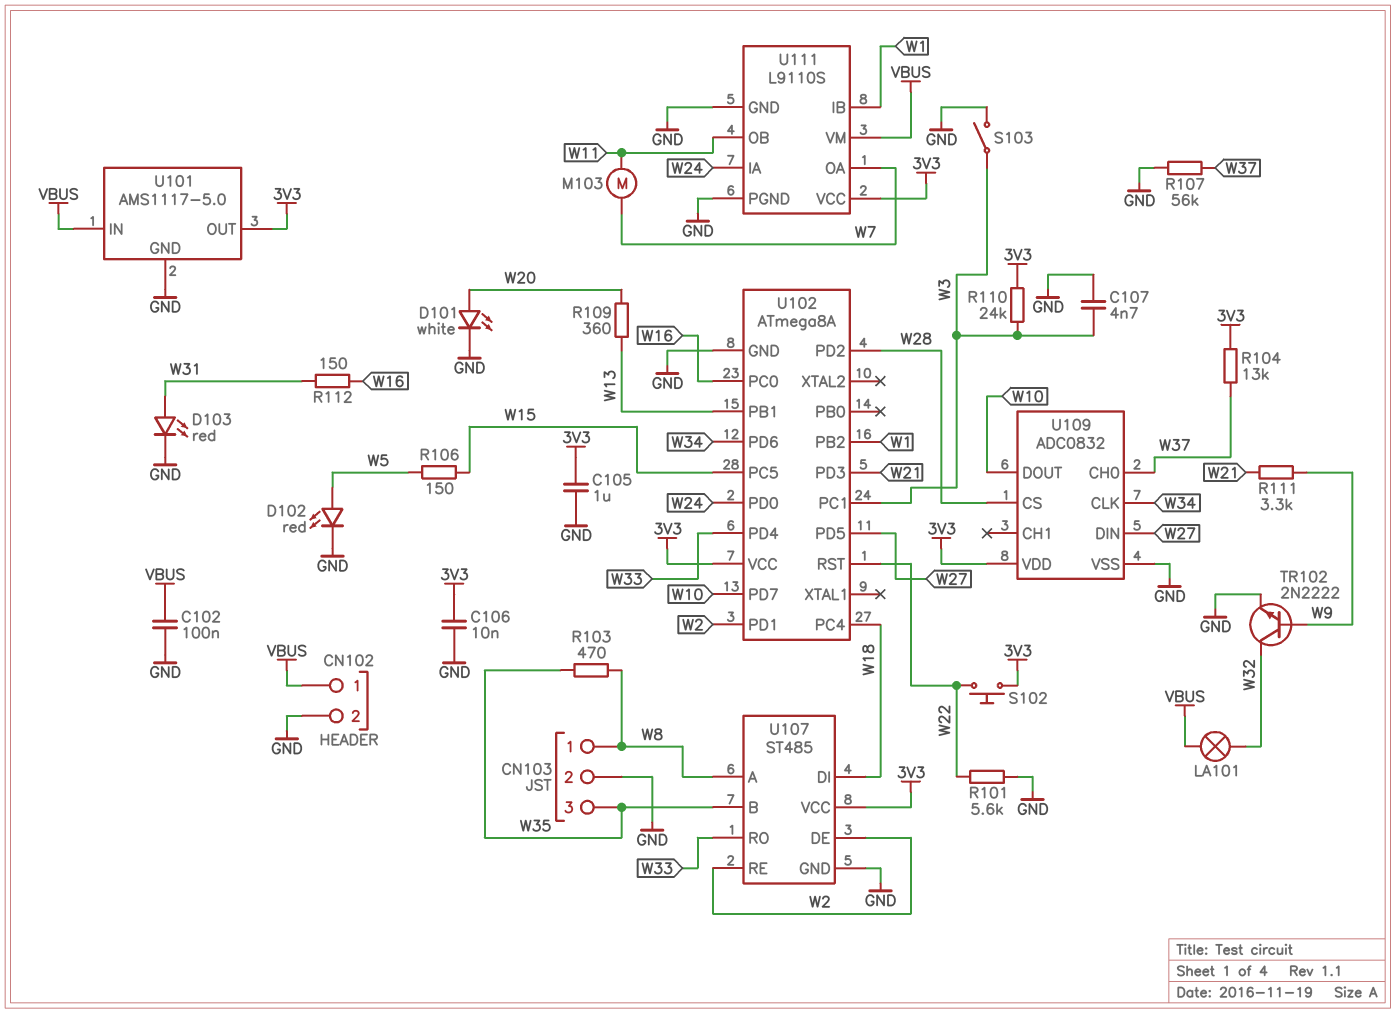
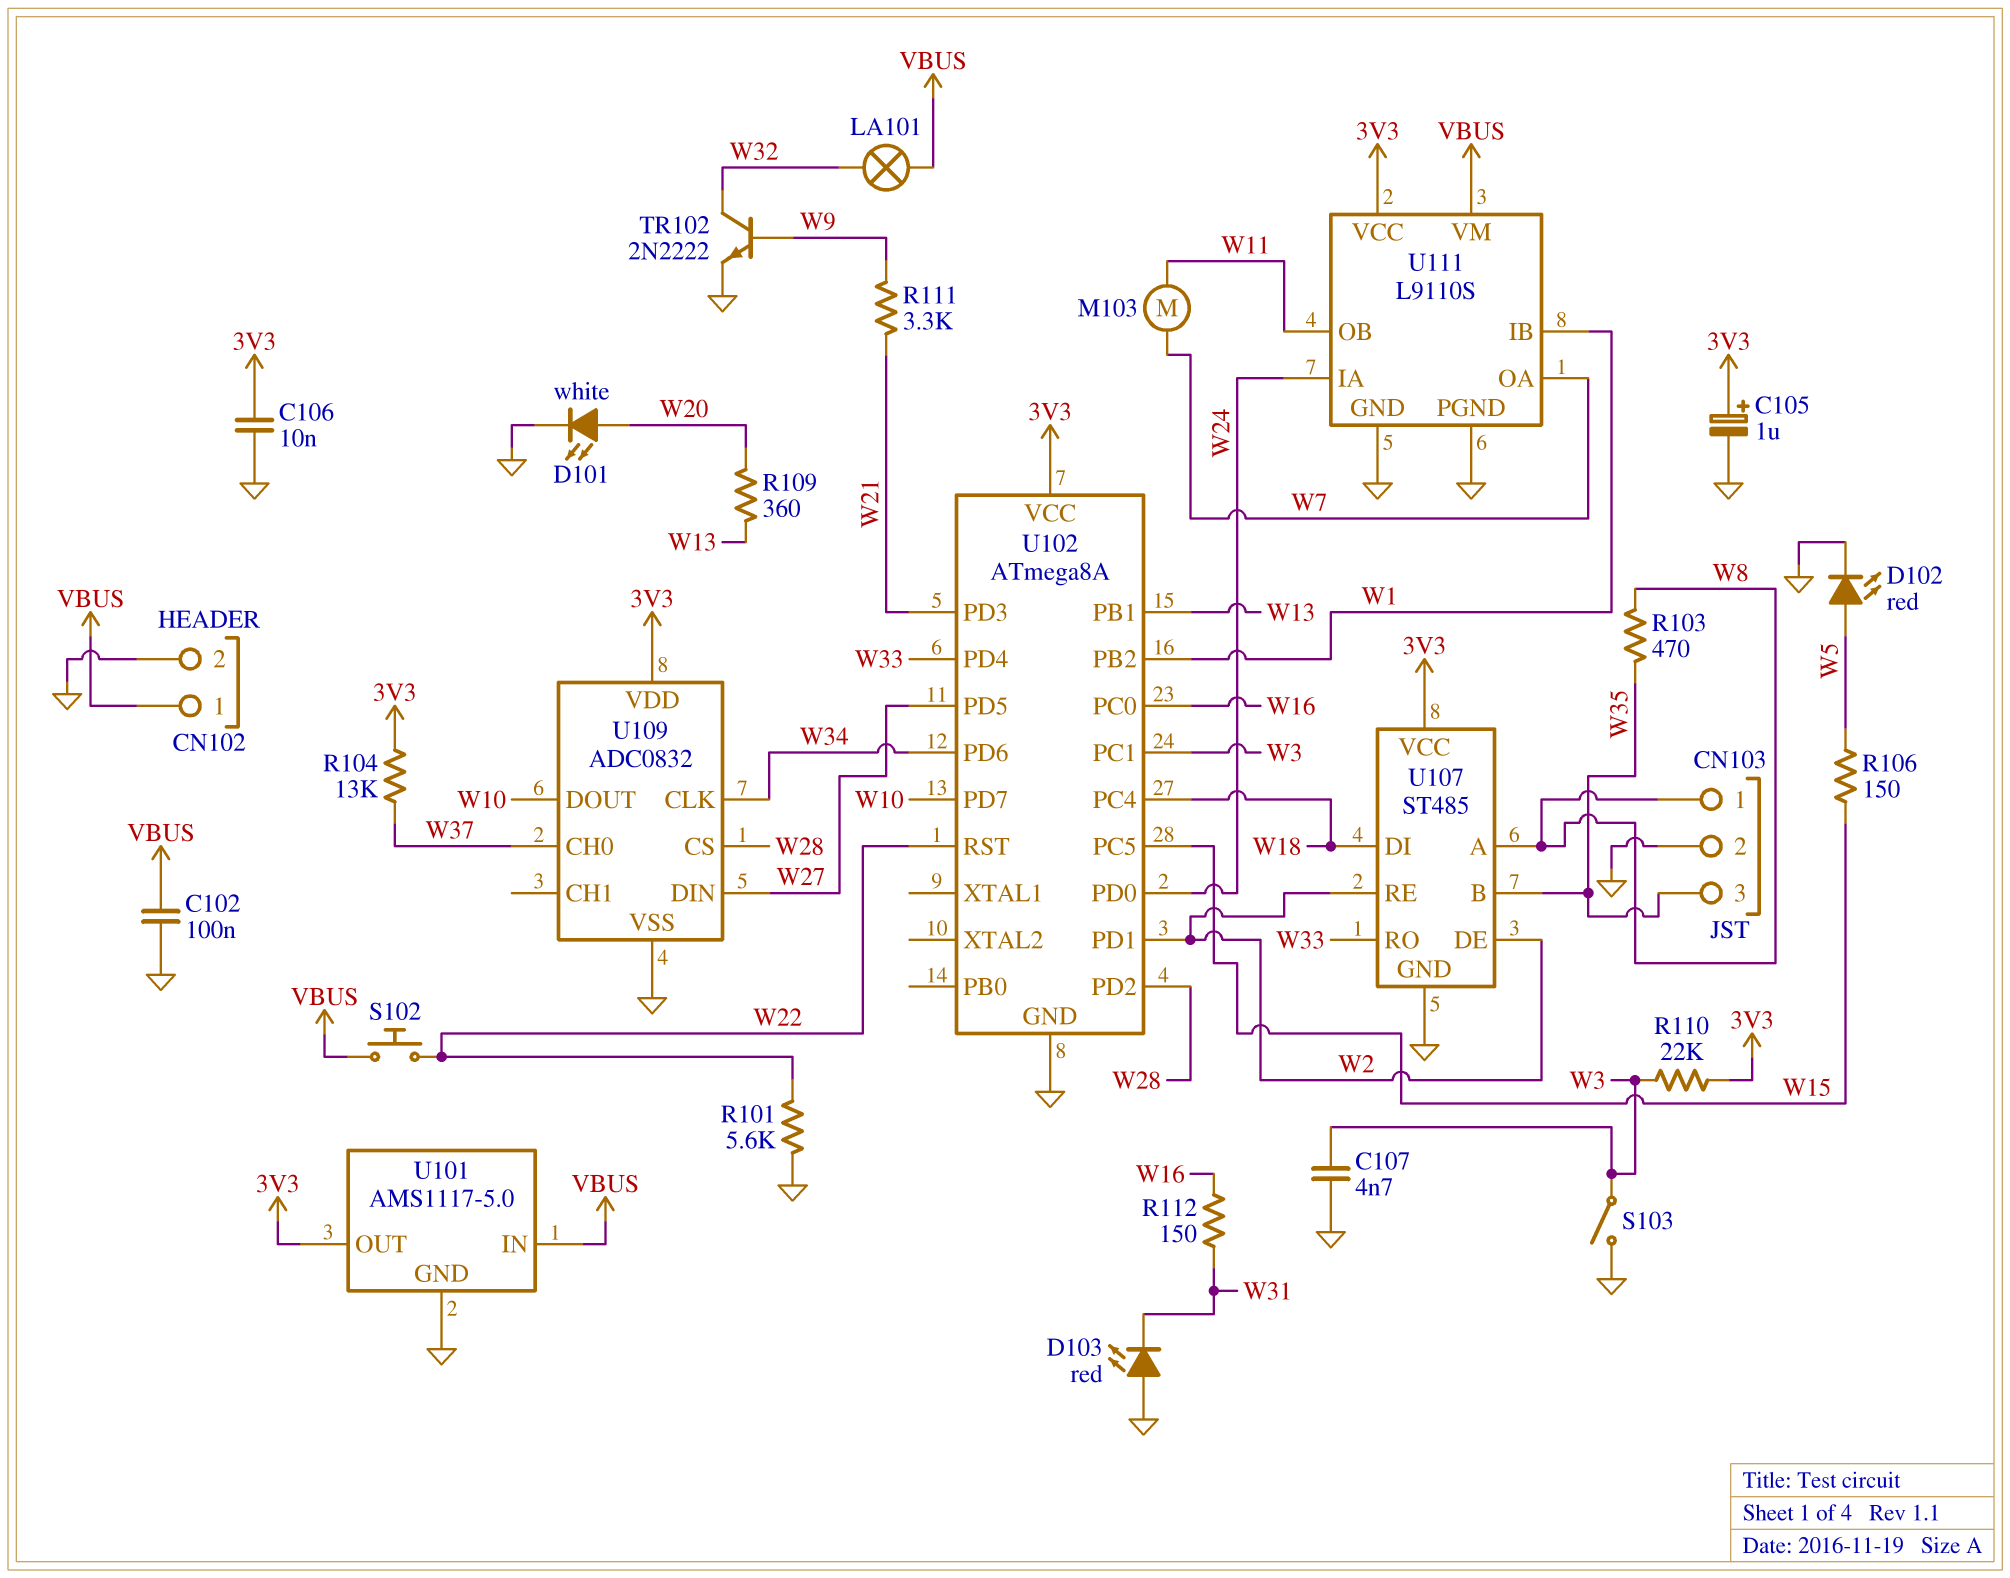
C105: 1uF (3V3, GND) -> 1uF (plus 3V3, minus GND)
D103: LED red (A W31, K GND) -> LED red (A GND, K W31)
R107: 56k (GND, W37) -> none
R110: 24k (3V3, W3) -> 22k (3V3, W3)
S102: button (3V3, W22) -> button (VBUS, W22)

